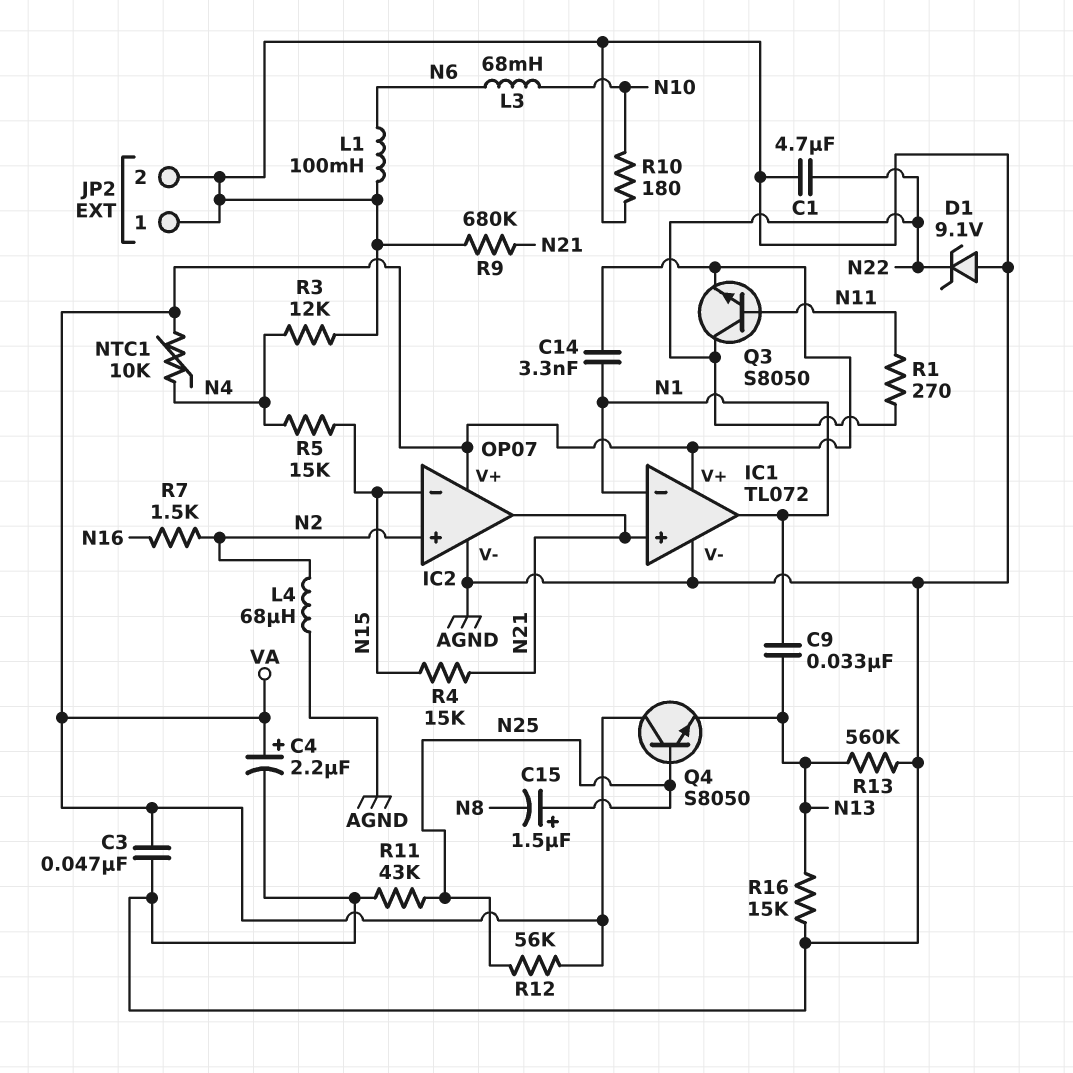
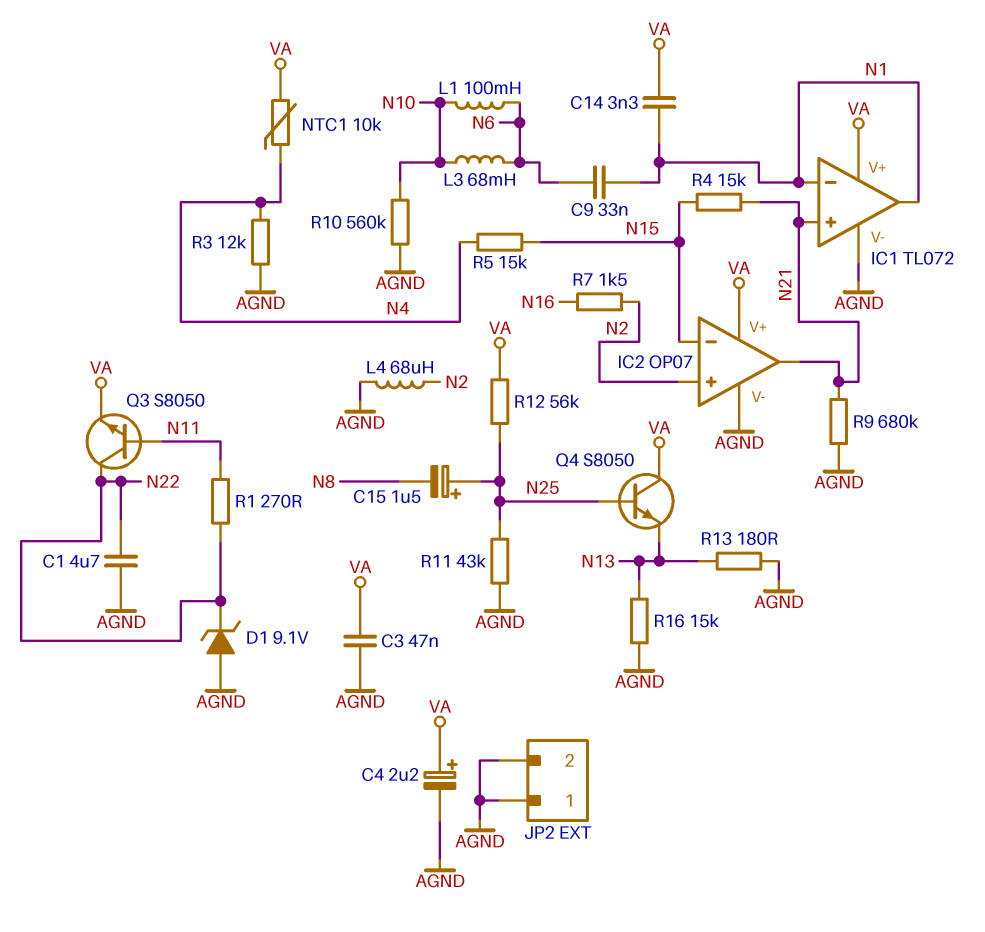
C9: 33nF (N1, N13) -> 33nF (N1, N6)
L1: 100mH (AGND, N6) -> 100mH (N6, N10)
R10: 180 (AGND, N10) -> 560k (AGND, N10)
R13: 560k (AGND, N13) -> 180 (AGND, N13)

